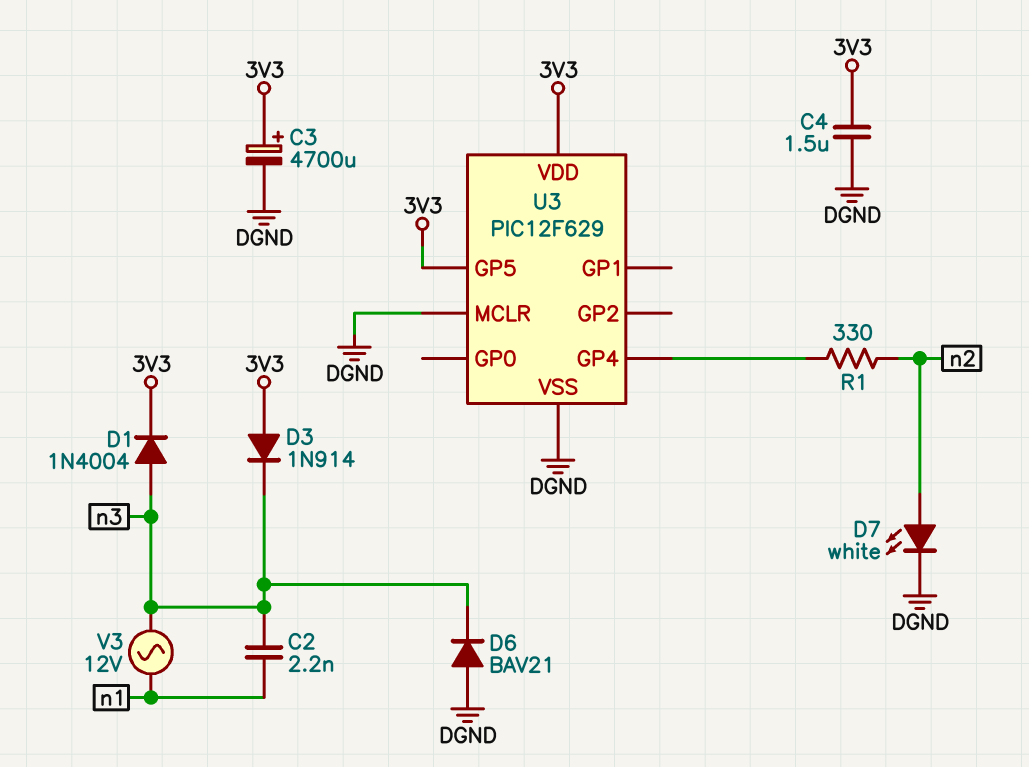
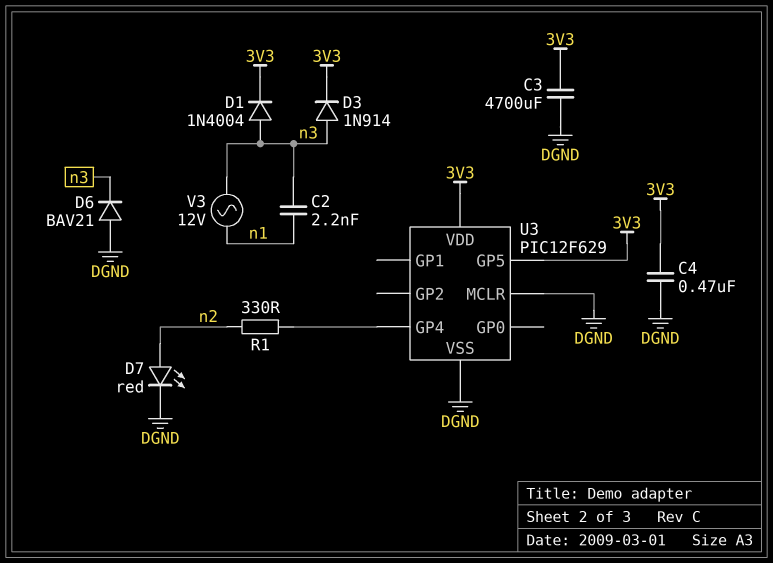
C3: 4700uF (plus 3V3, minus DGND) -> 4700uF (3V3, DGND)
C4: 1.5uF (3V3, DGND) -> 470nF (3V3, DGND)
D3: diode 1N914 (A 3V3, K n3) -> diode 1N914 (A n3, K 3V3)
D7: LED white (A n2, K DGND) -> LED red (A n2, K DGND)

